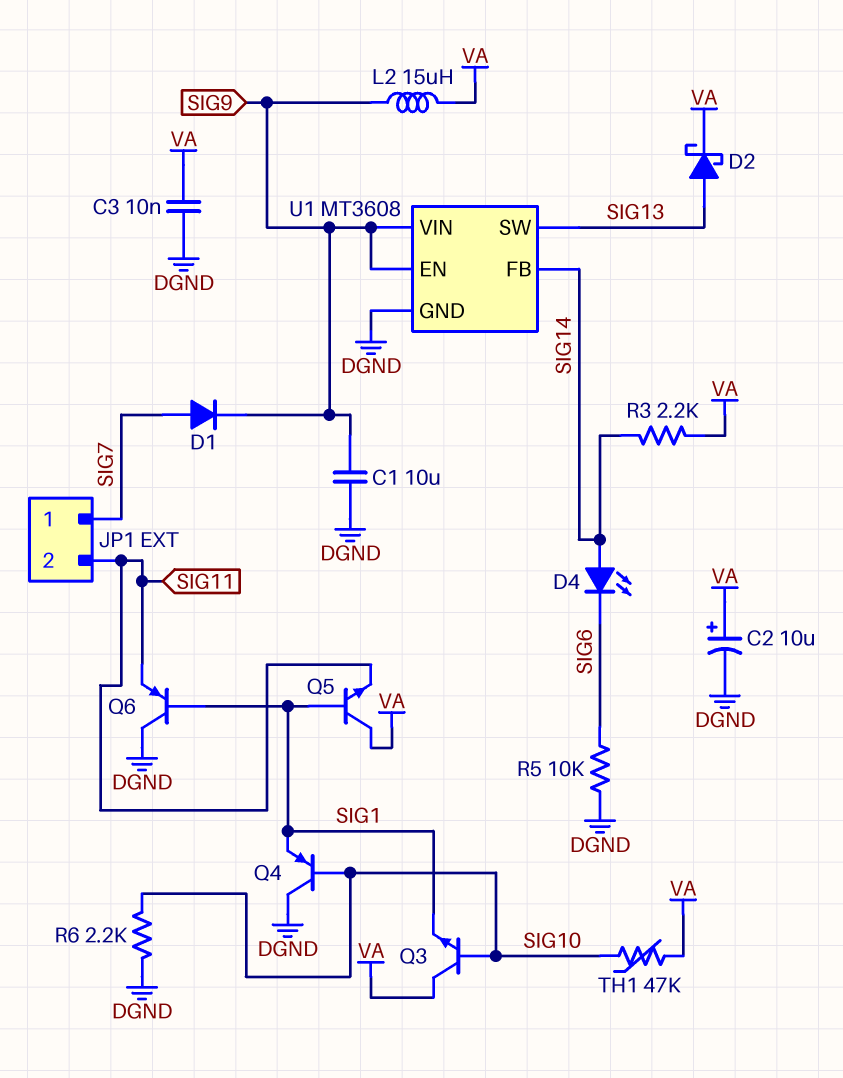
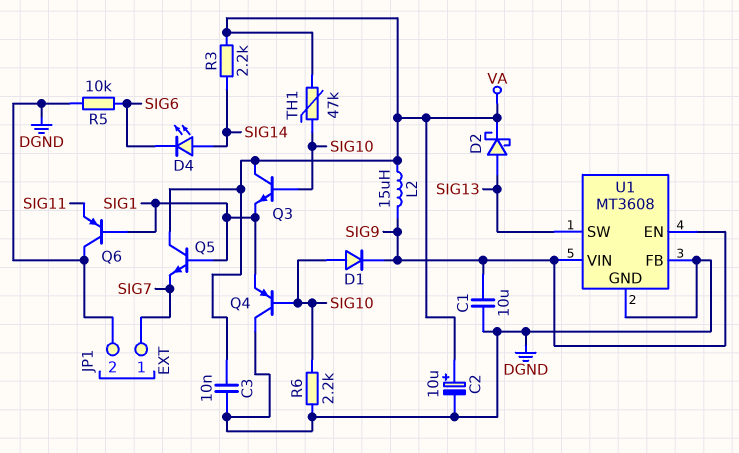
D1: diode (A SIG7, K SIG9) -> diode (A SIG10, K SIG9)
JP1 pin 2: SIG11 -> DGND
Q5: NPN (B SIG1, C VA, E SIG11) -> NPN (B SIG1, C VA, E SIG7)
U1 pin FB: SIG14 -> DGND

